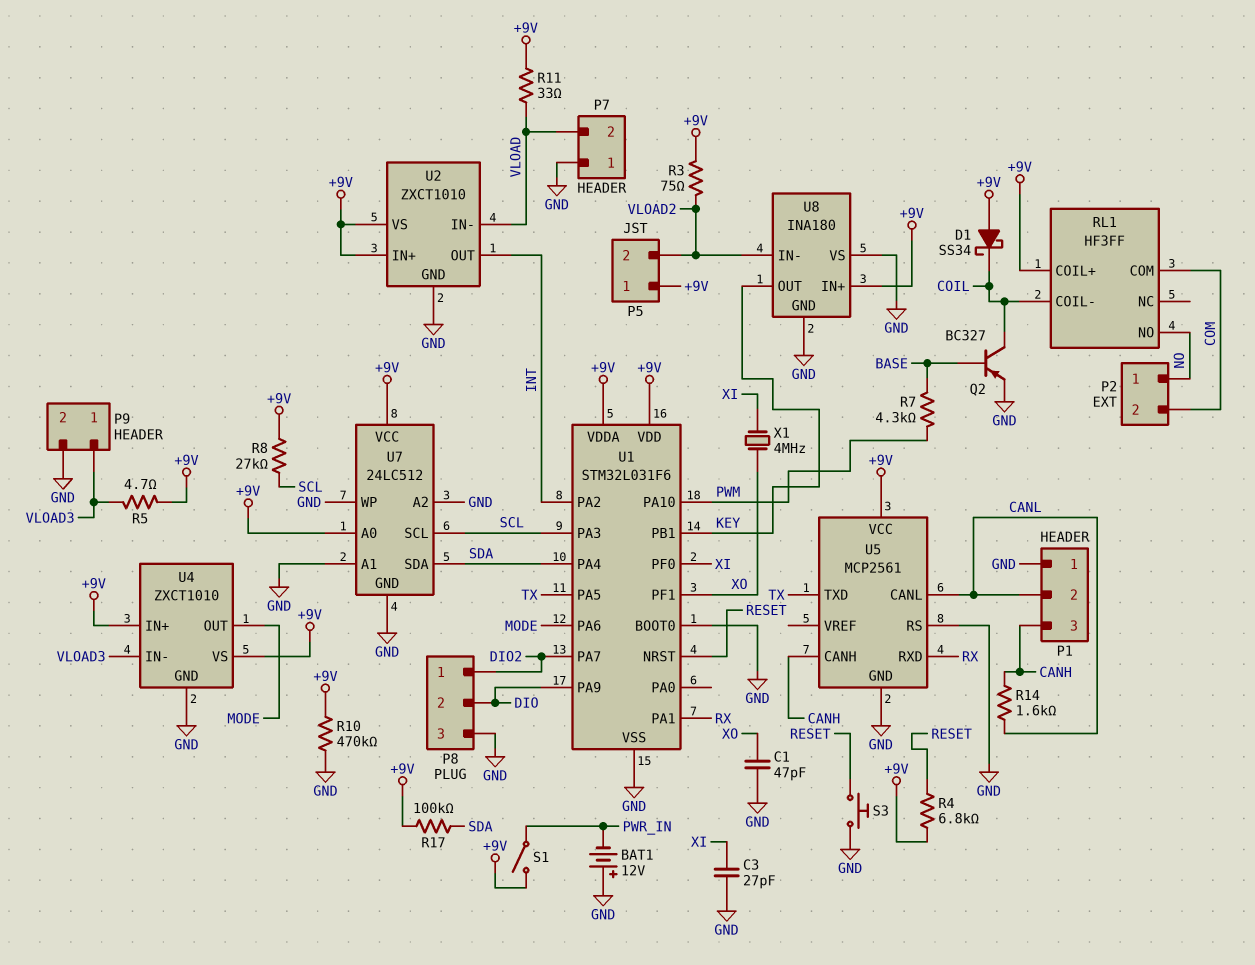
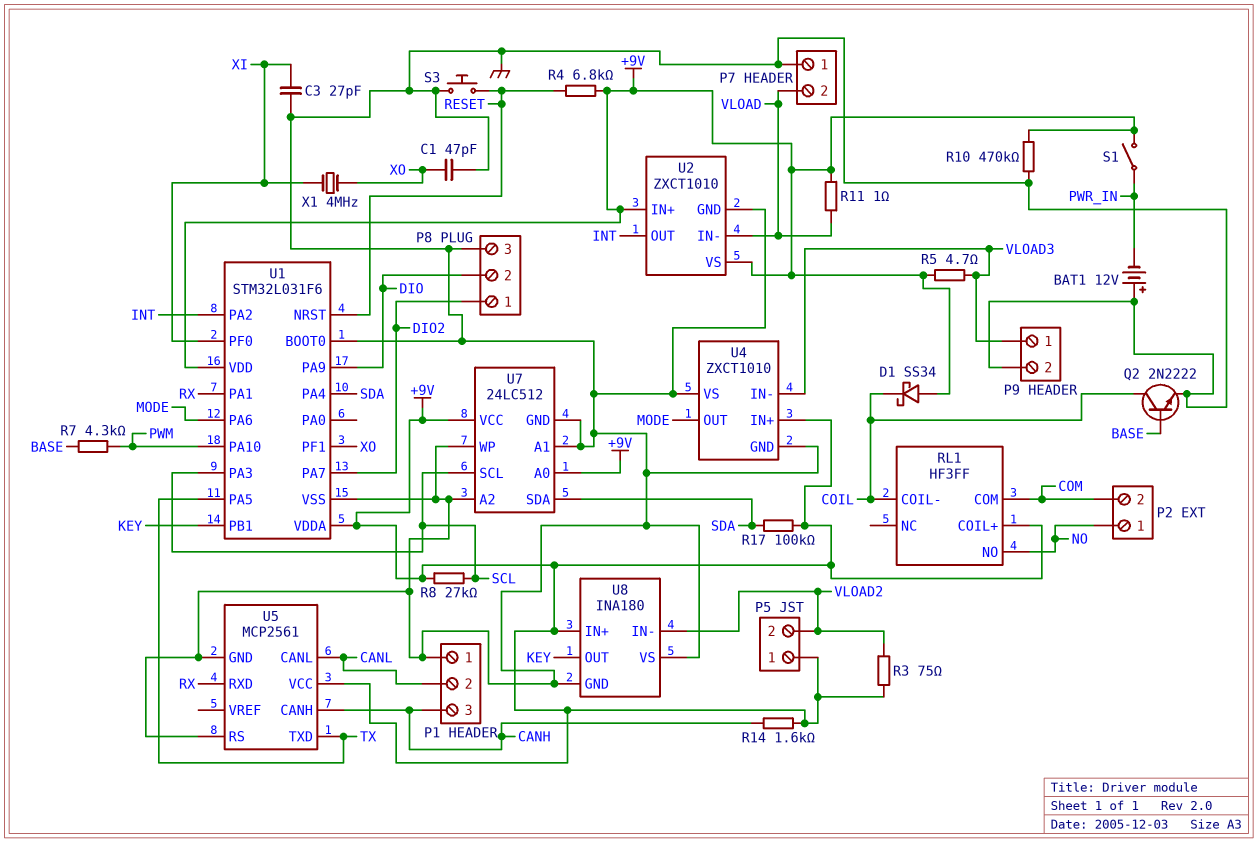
Q2: PNP BC327 (B BASE, C COIL, E GND) -> NPN 2N2222 (B BASE, C COIL, E GND)
R11: 33 (+9V, VLOAD) -> 1 (+9V, VLOAD)
R14: 1.6k (CANH, CANL) -> 1.6k (+9V, CANH)
U4 pin VS: +9V -> GND

